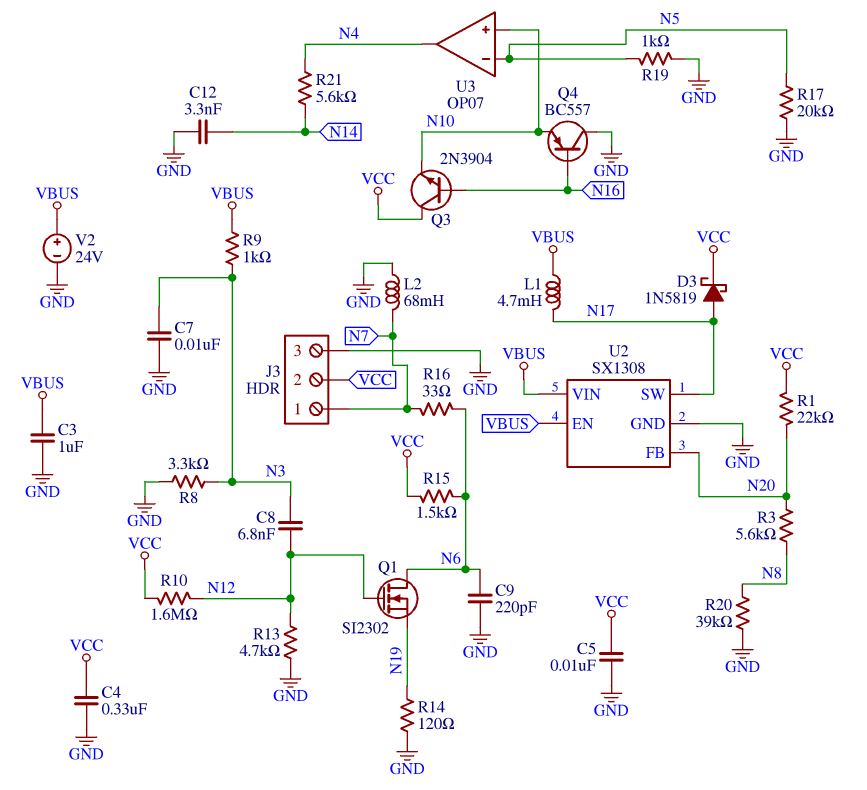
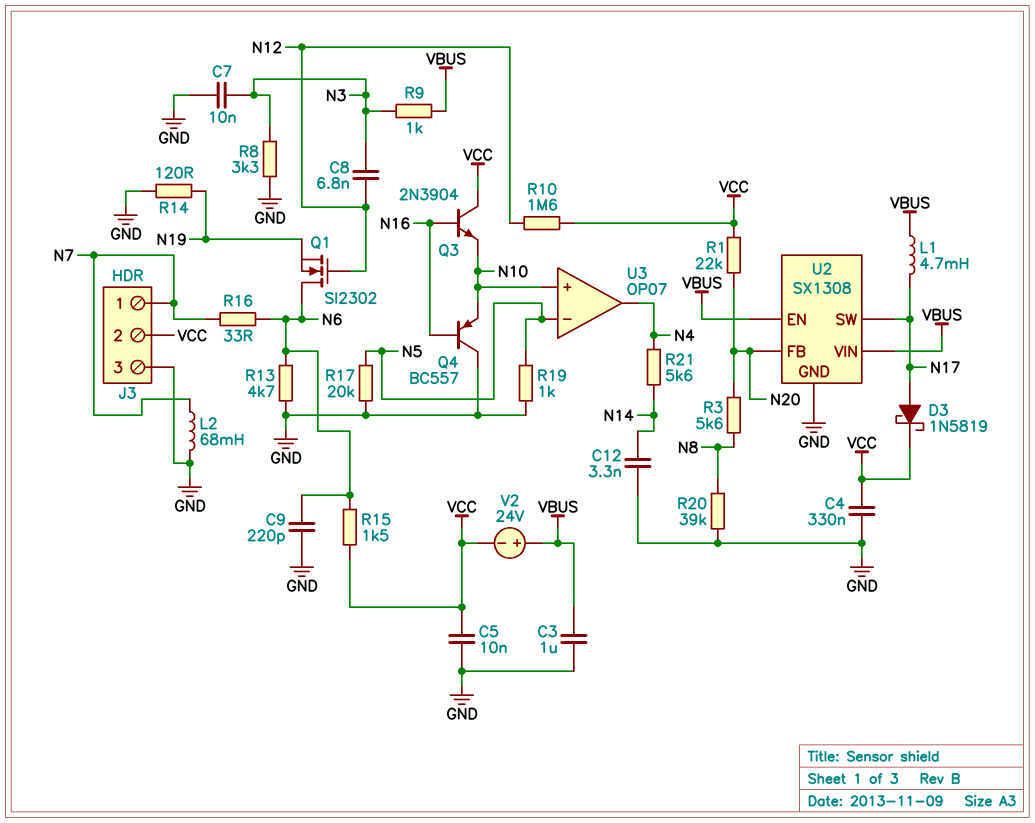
R13: 4.7k (GND, N12) -> 4.7k (GND, N6)
V2: 24V (plus VBUS, minus GND) -> 24V (plus VBUS, minus VCC)

